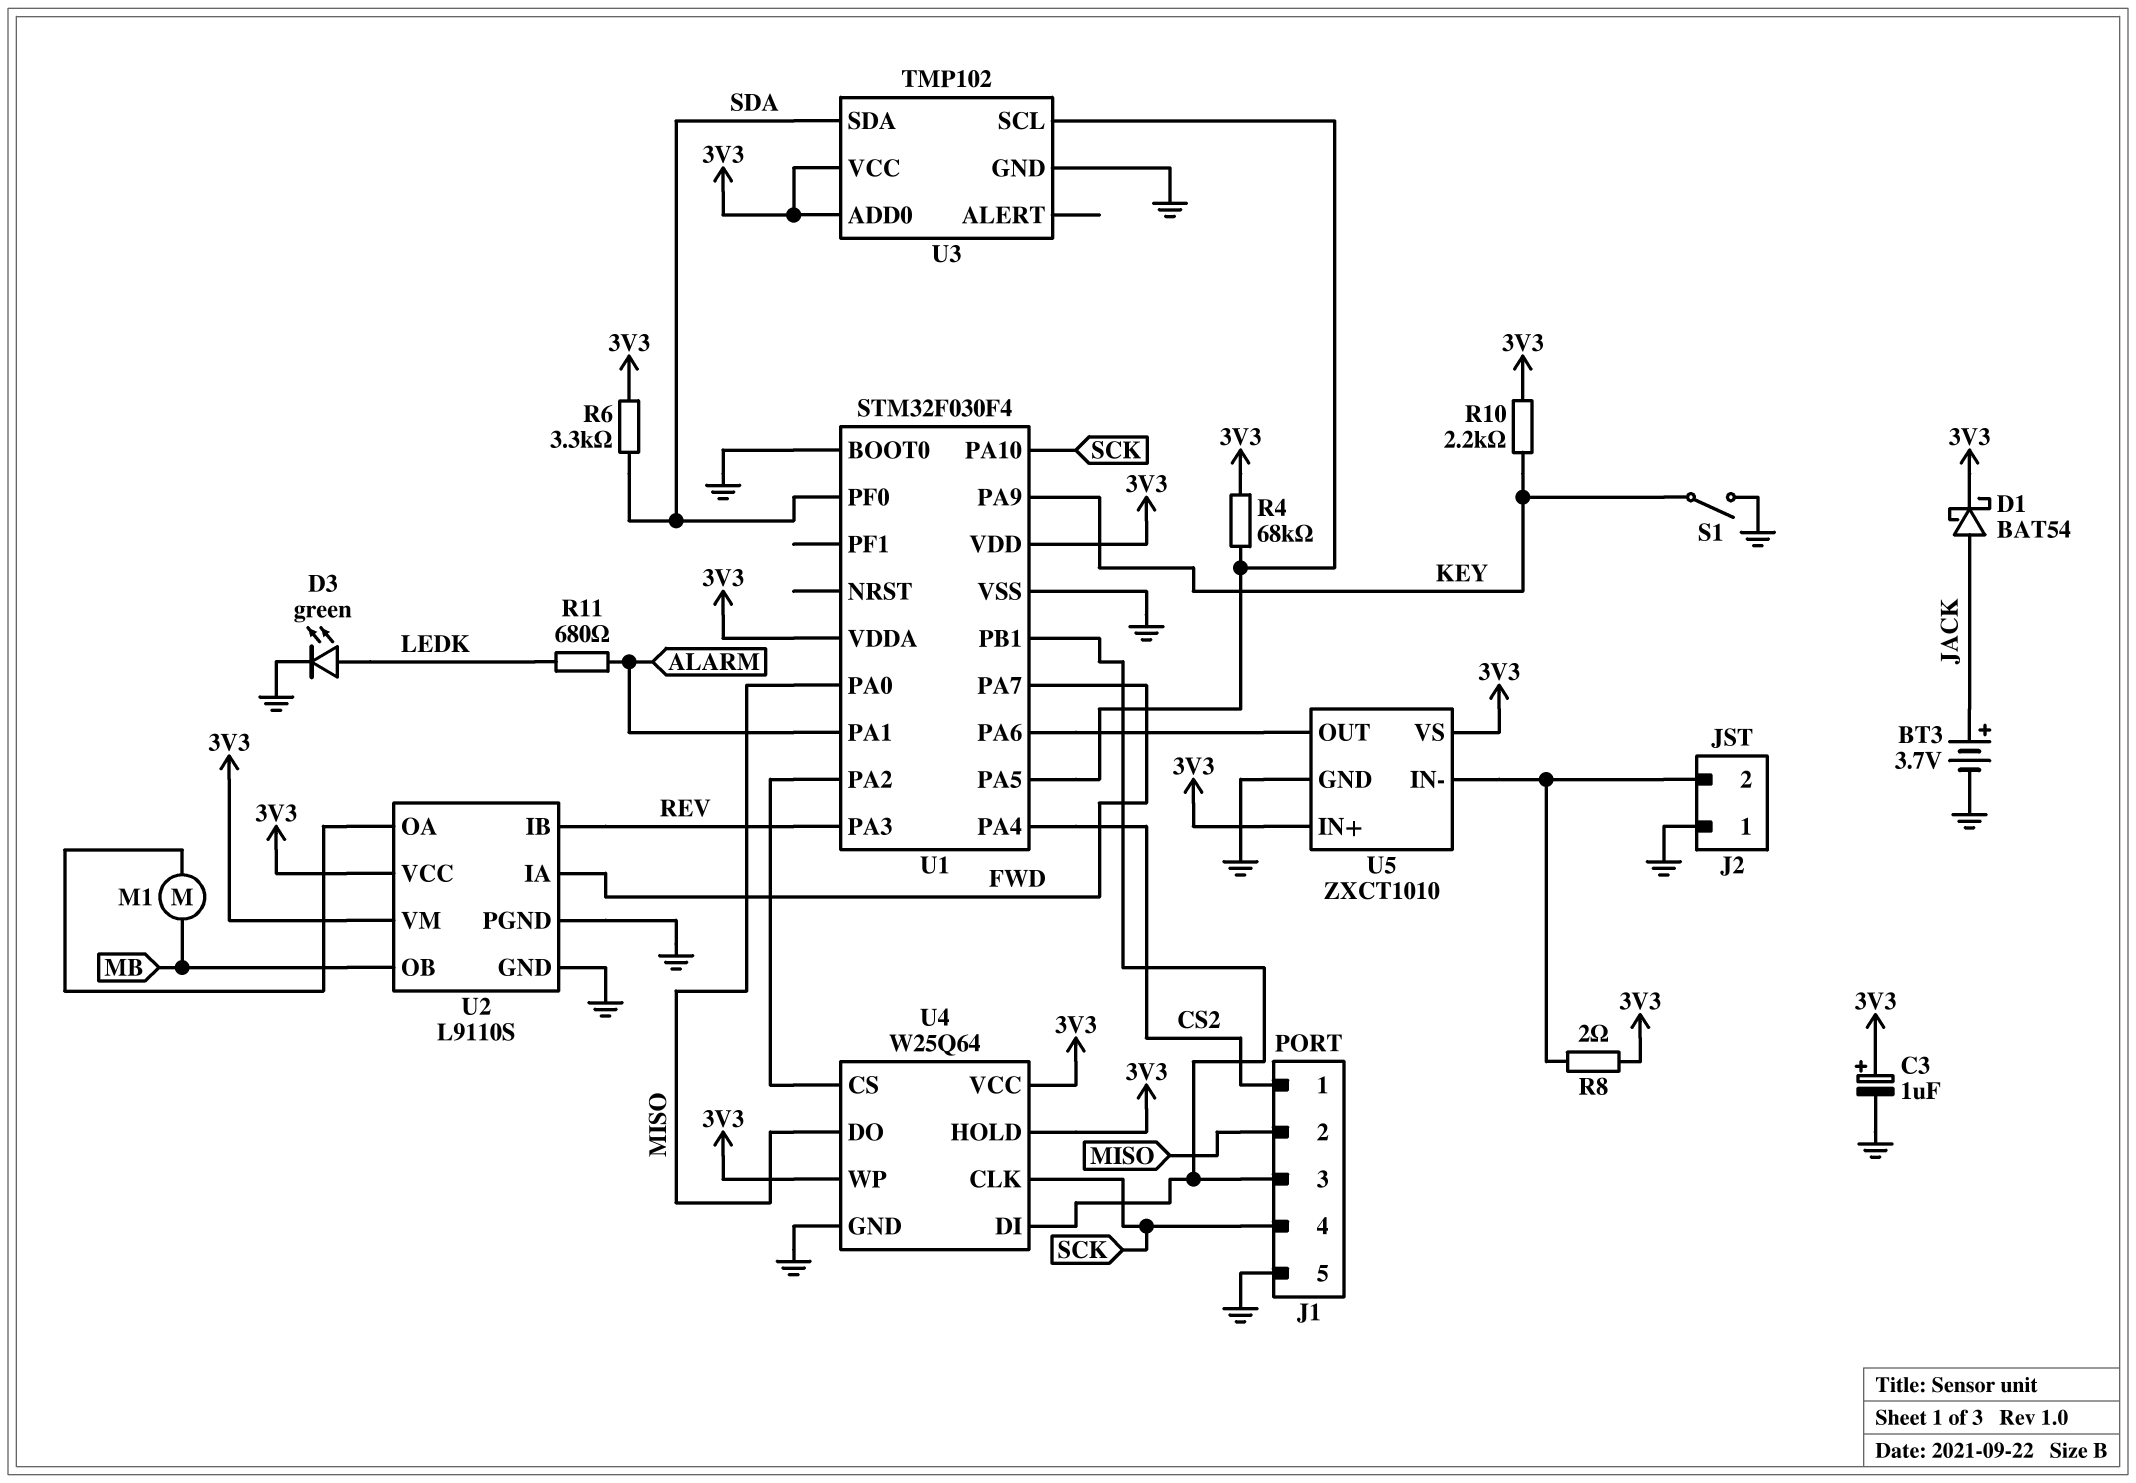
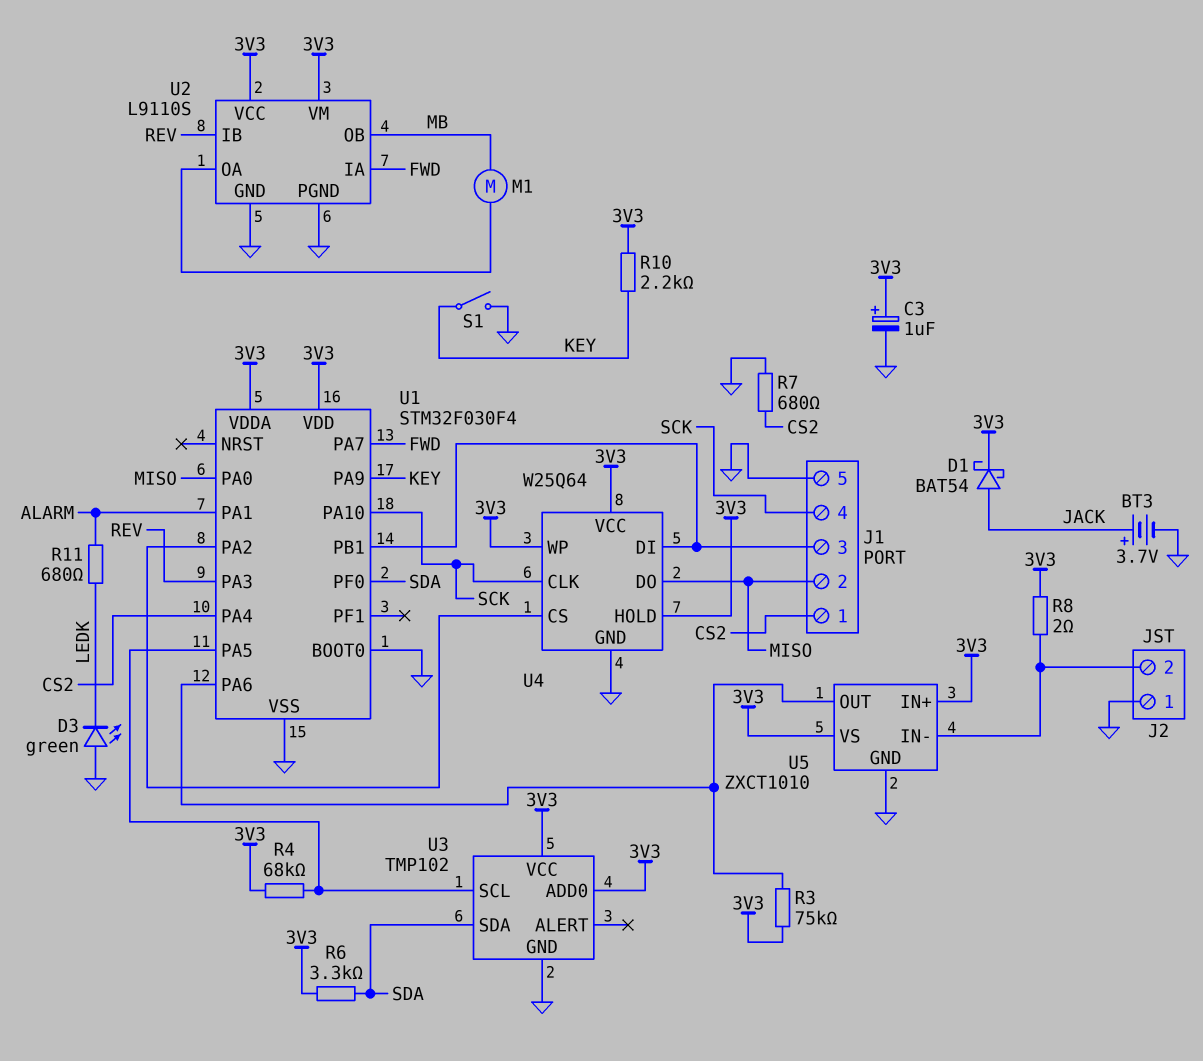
D3: LED green (A LEDK, K GND) -> LED green (A GND, K LEDK)
R3: none -> 75k (3V3, U1/PA6)
R7: none -> 680 (CS2, GND)

